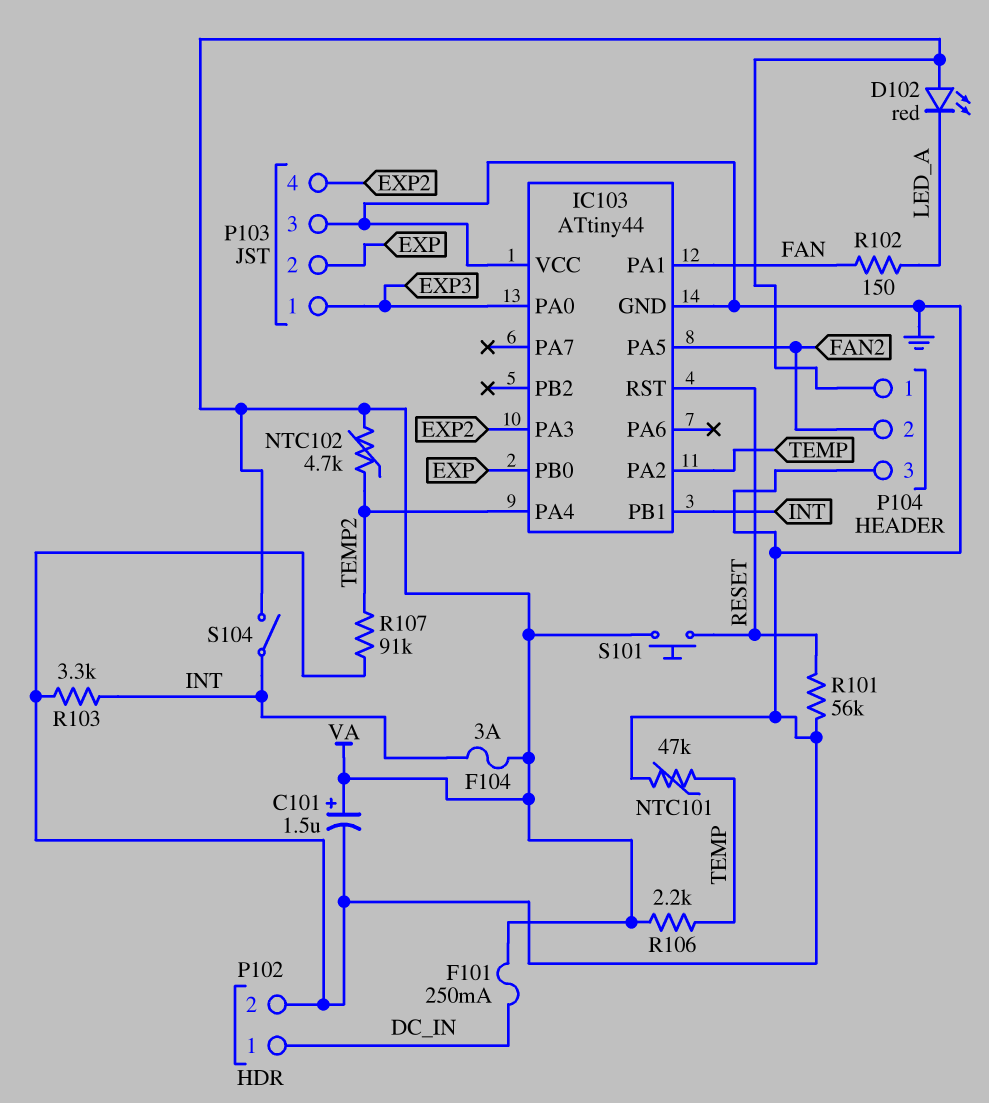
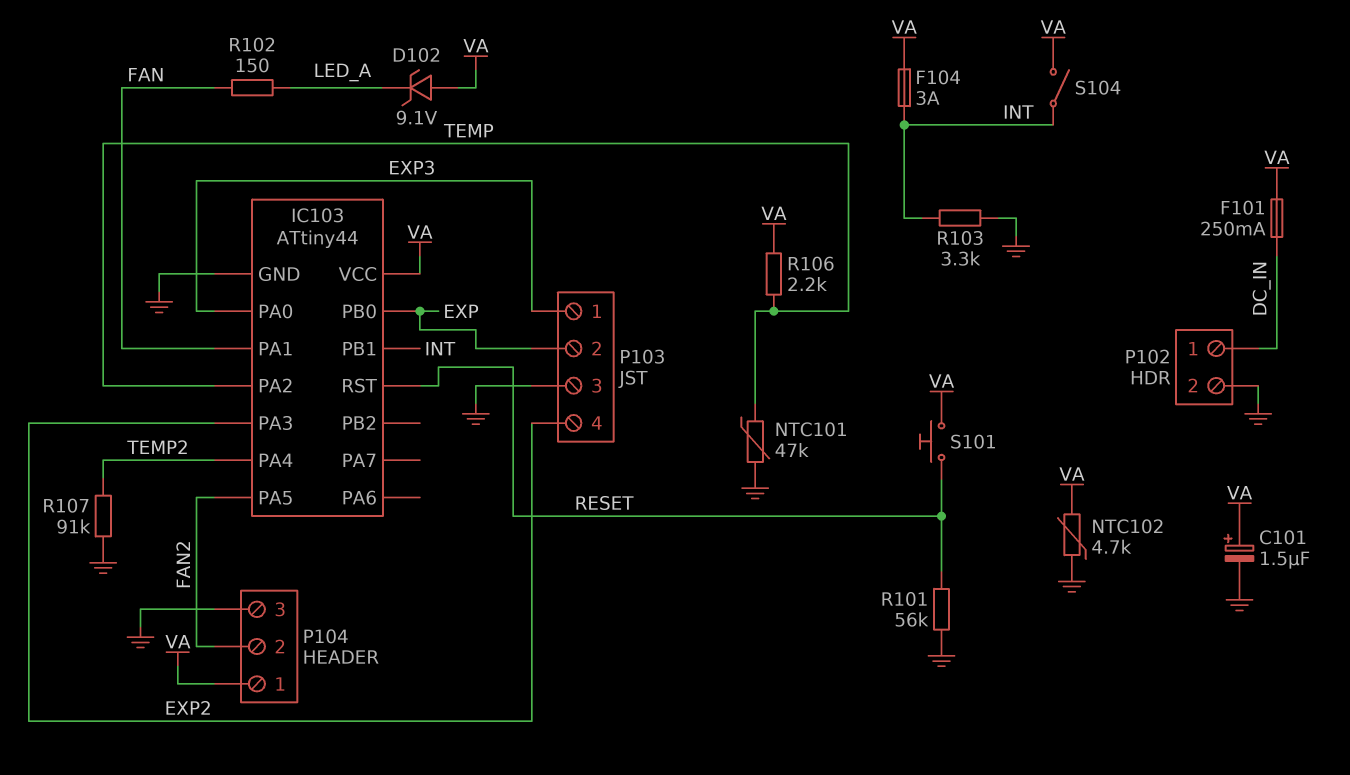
D102: LED red (A VA, K LED_A) -> zener 9.1V (A VA, K LED_A)
IC103 pin VCC: GND -> VA
NTC102: 4.7k (TEMP2, VA) -> 4.7k (GND, VA)

